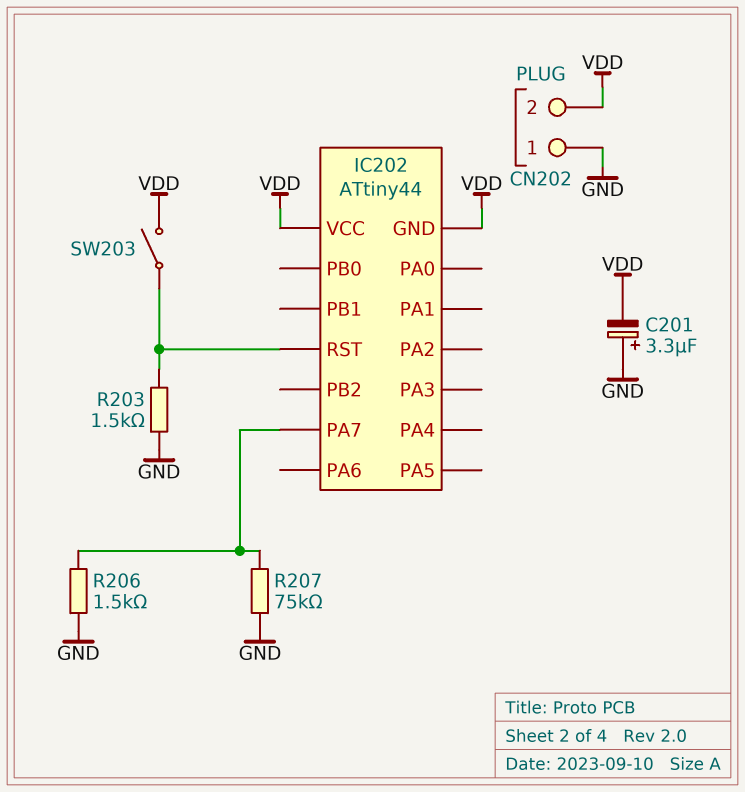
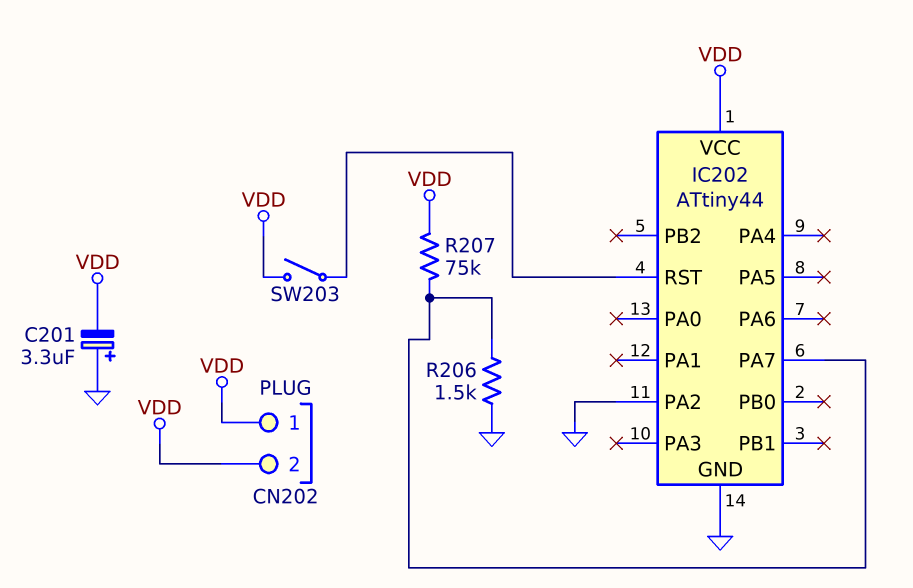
CN202 pin 1: GND -> VDD
IC202 pin GND: VDD -> GND
IC202 pin PA2: none -> GND
R203: 1.5k (GND, IC202/RST) -> none
R207: 75k (GND, IC202/PA7) -> 75k (IC202/PA7, VDD)

